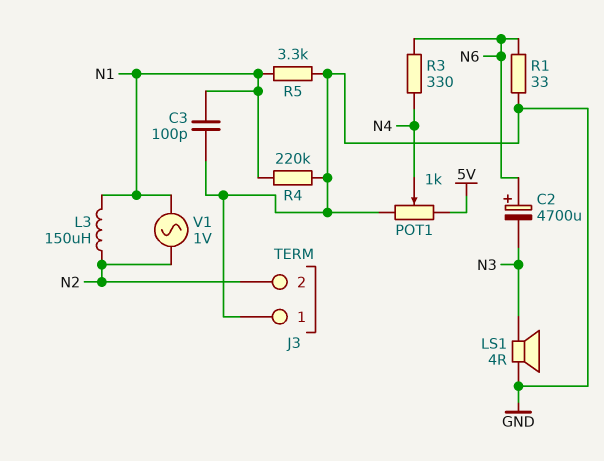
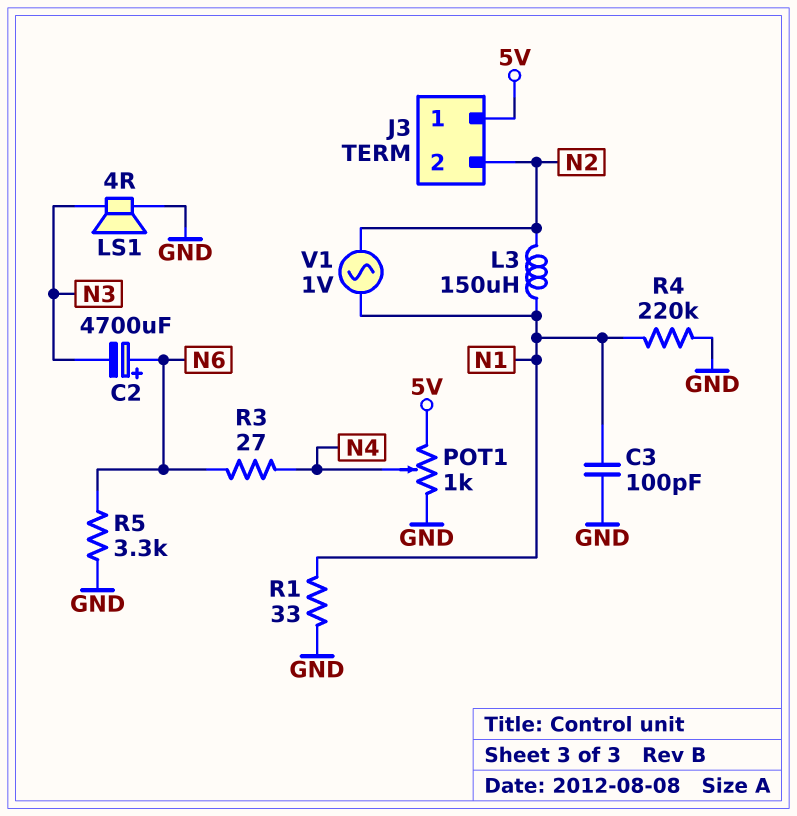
J3 pin 1: GND -> 5V
R1: 33 (GND, N6) -> 33 (GND, N1)
R3: 330 (N4, N6) -> 27 (N4, N6)
R5: 3.3k (GND, N1) -> 3.3k (GND, N6)

